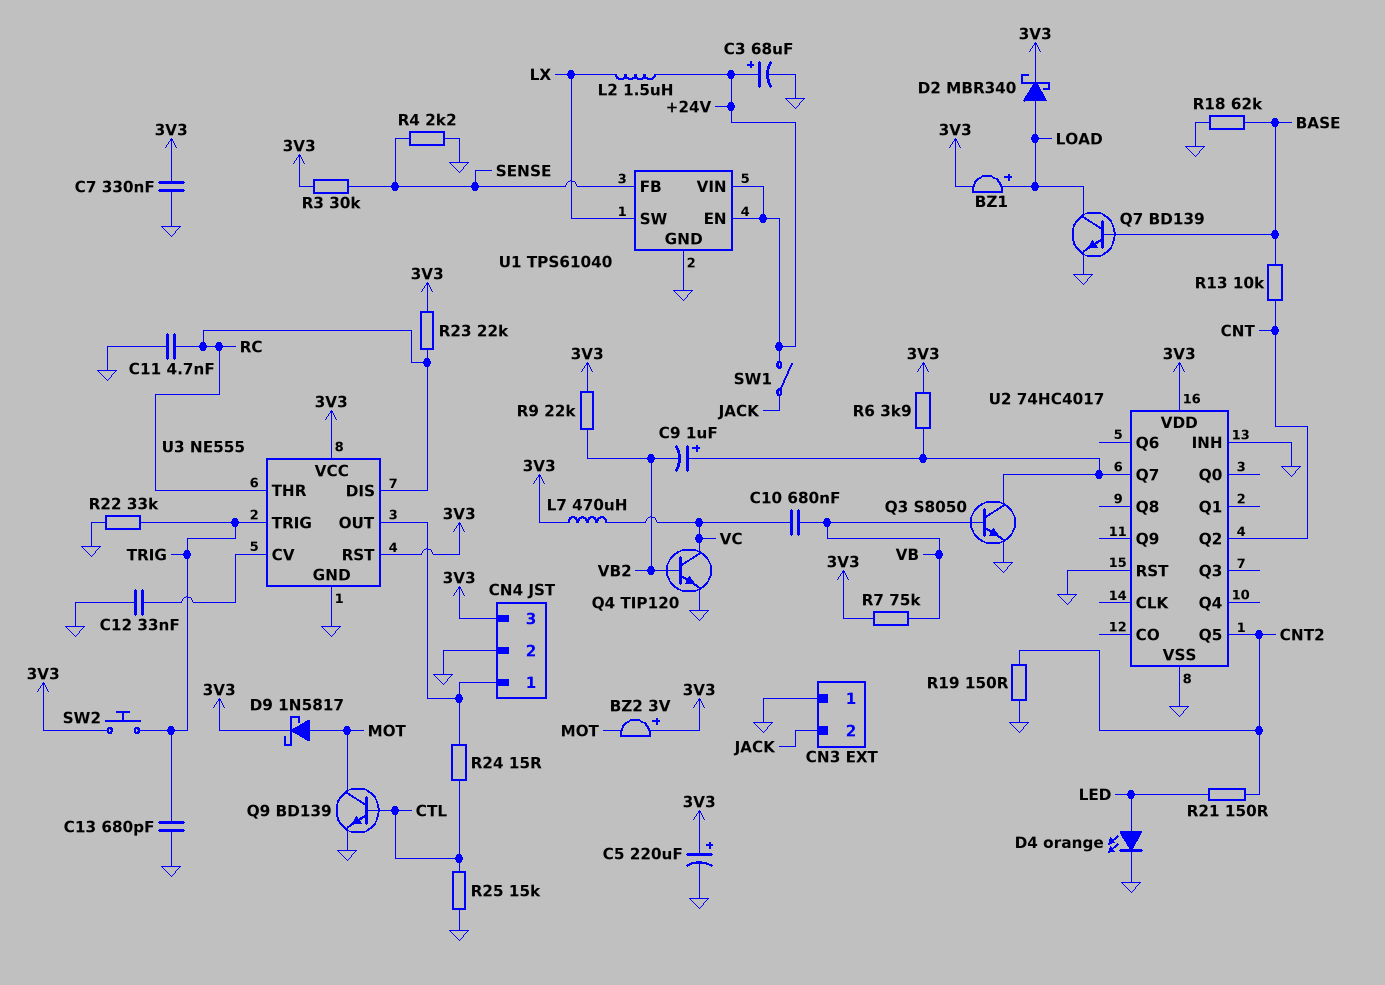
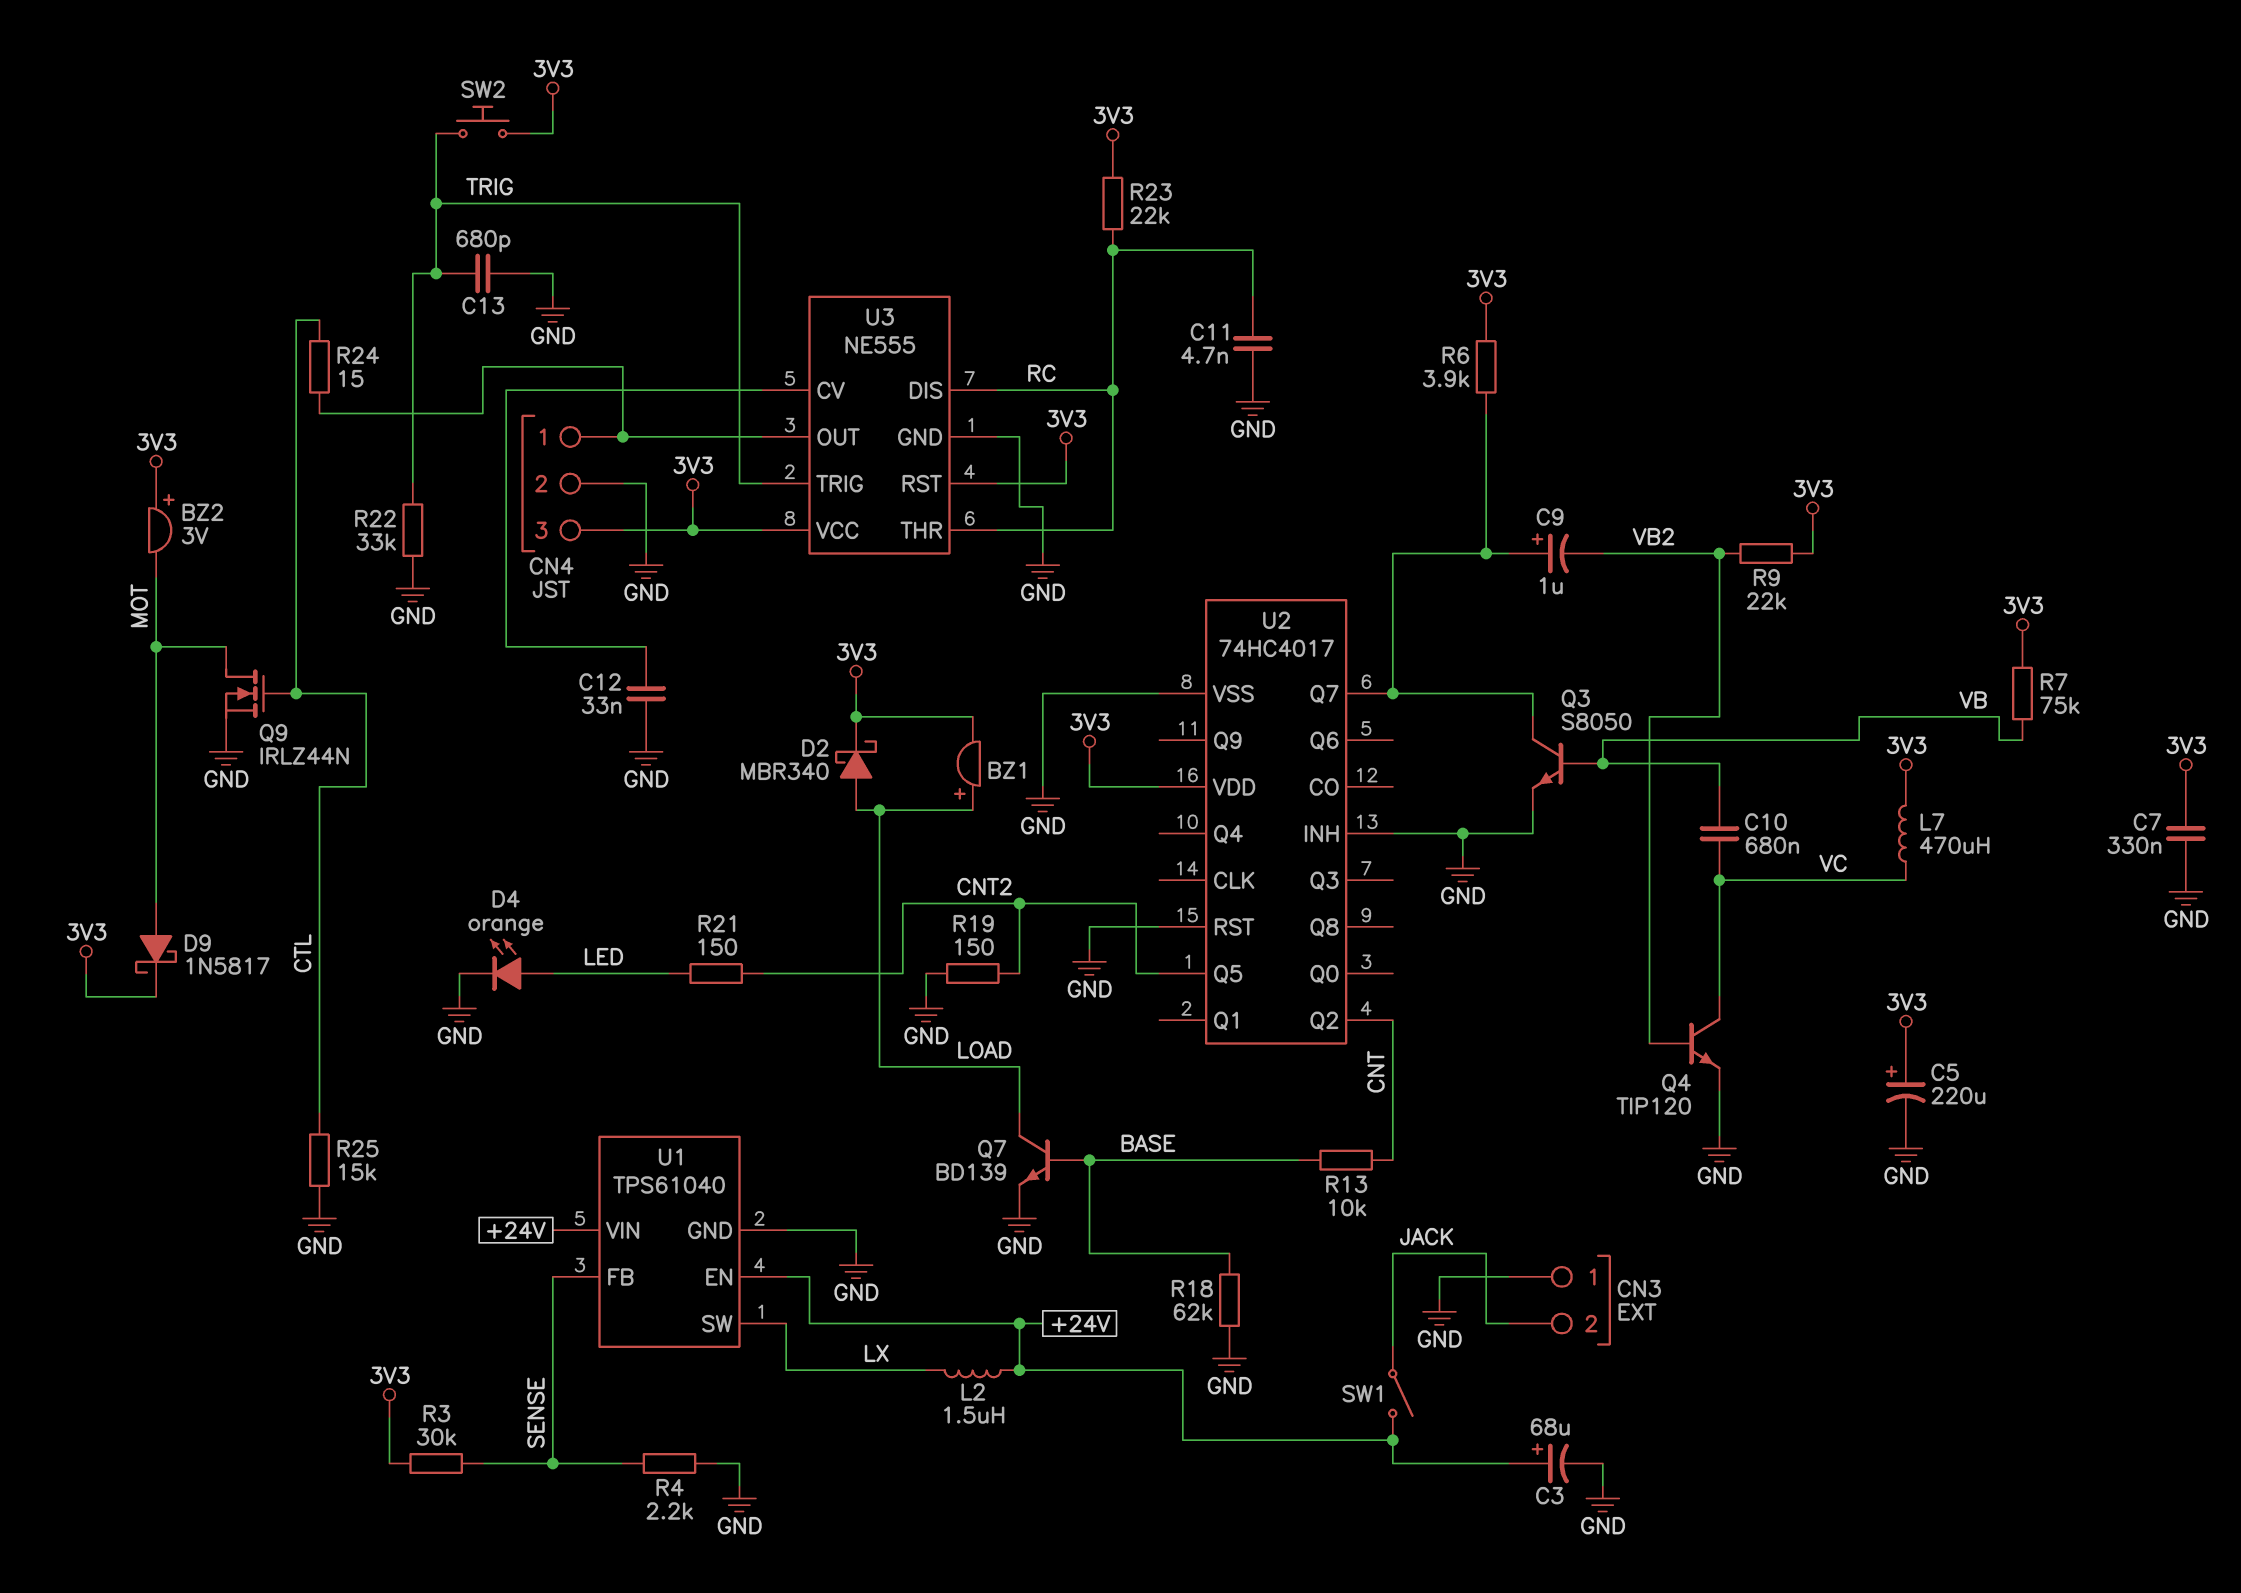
Q9: NPN BD139 (B CTL, C MOT, E GND) -> NMOS IRLZ44N (G CTL, D MOT, S GND)

